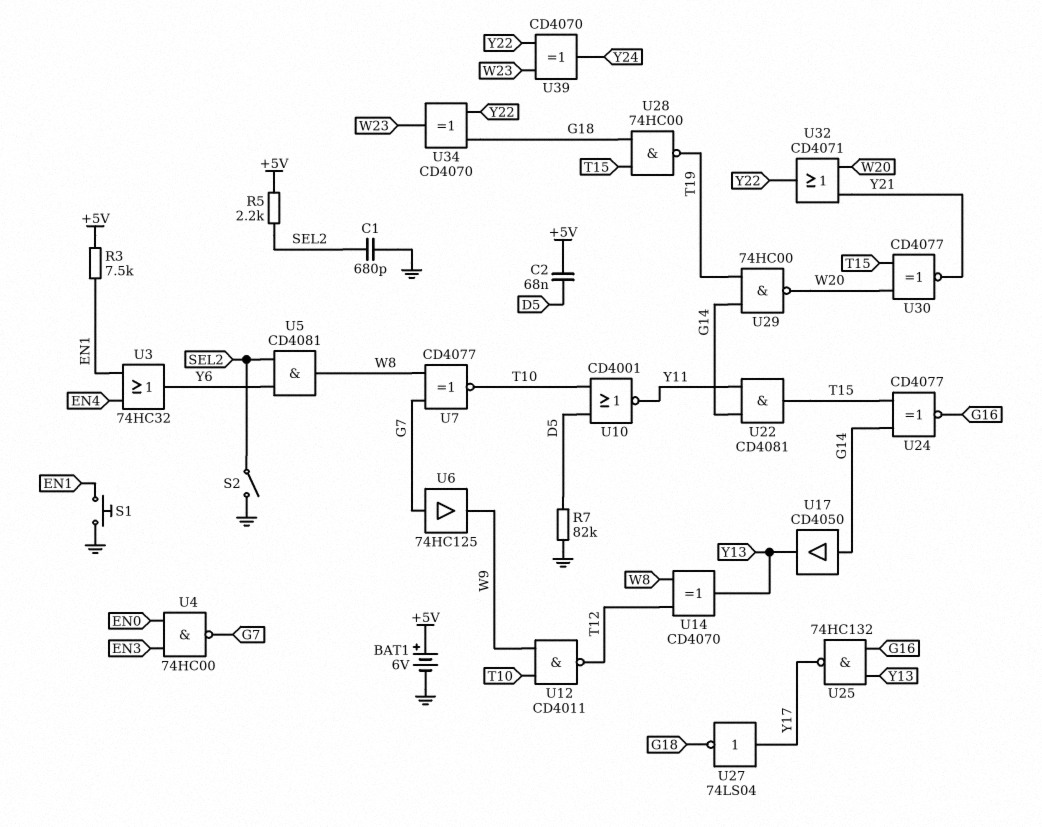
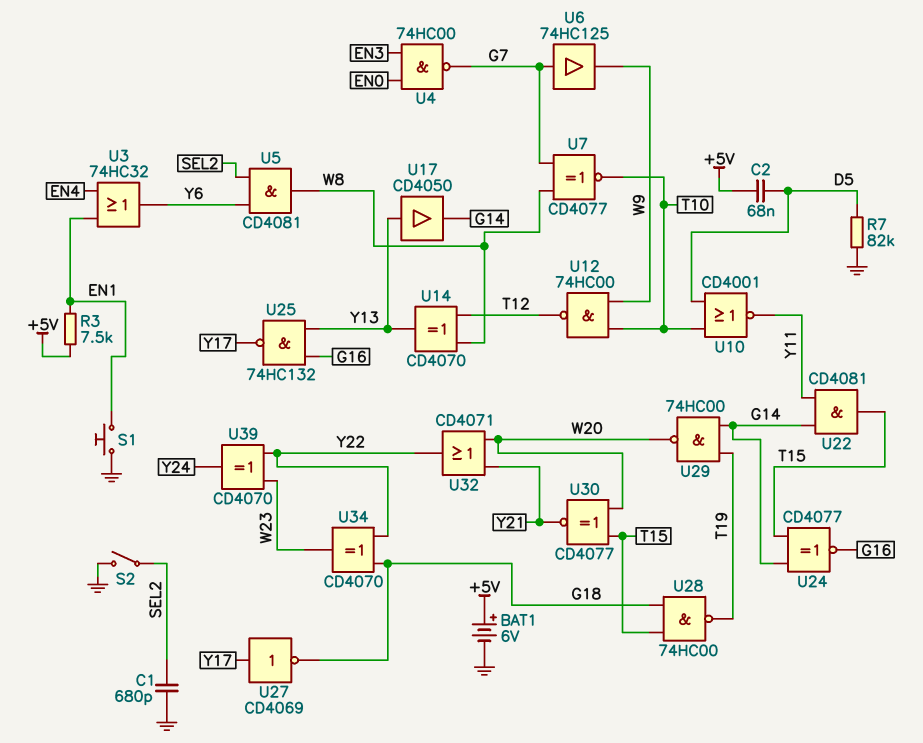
R5: 2.2k (+5V, SEL2) -> none
U12: NAND CD4011 (in T10, in W9, out T12) -> NAND 74HC00 (in T10, in W9, out T12)
U17: buffer CD4050 (in G14, out Y13) -> buffer CD4050 (in Y13, out G14)
U27: NOT 74LS04 (in Y17, out G18) -> NOT CD4069 (in Y17, out G18)

